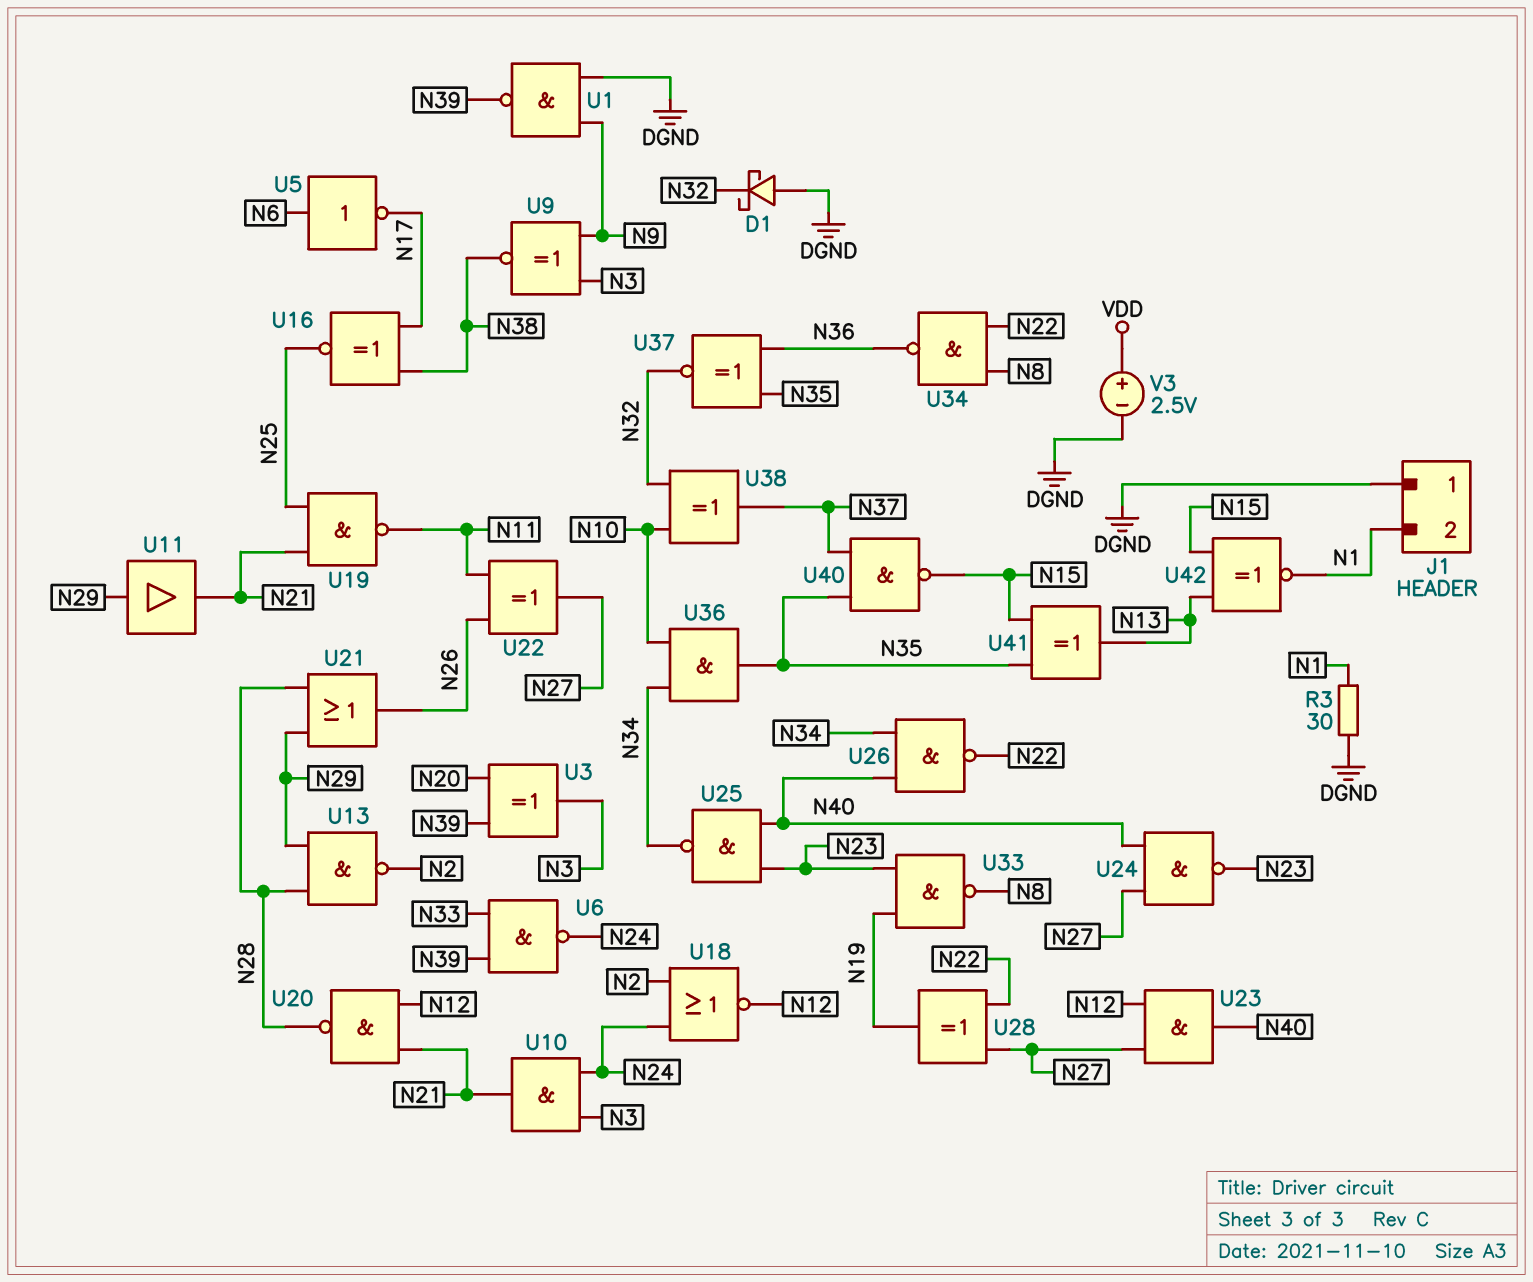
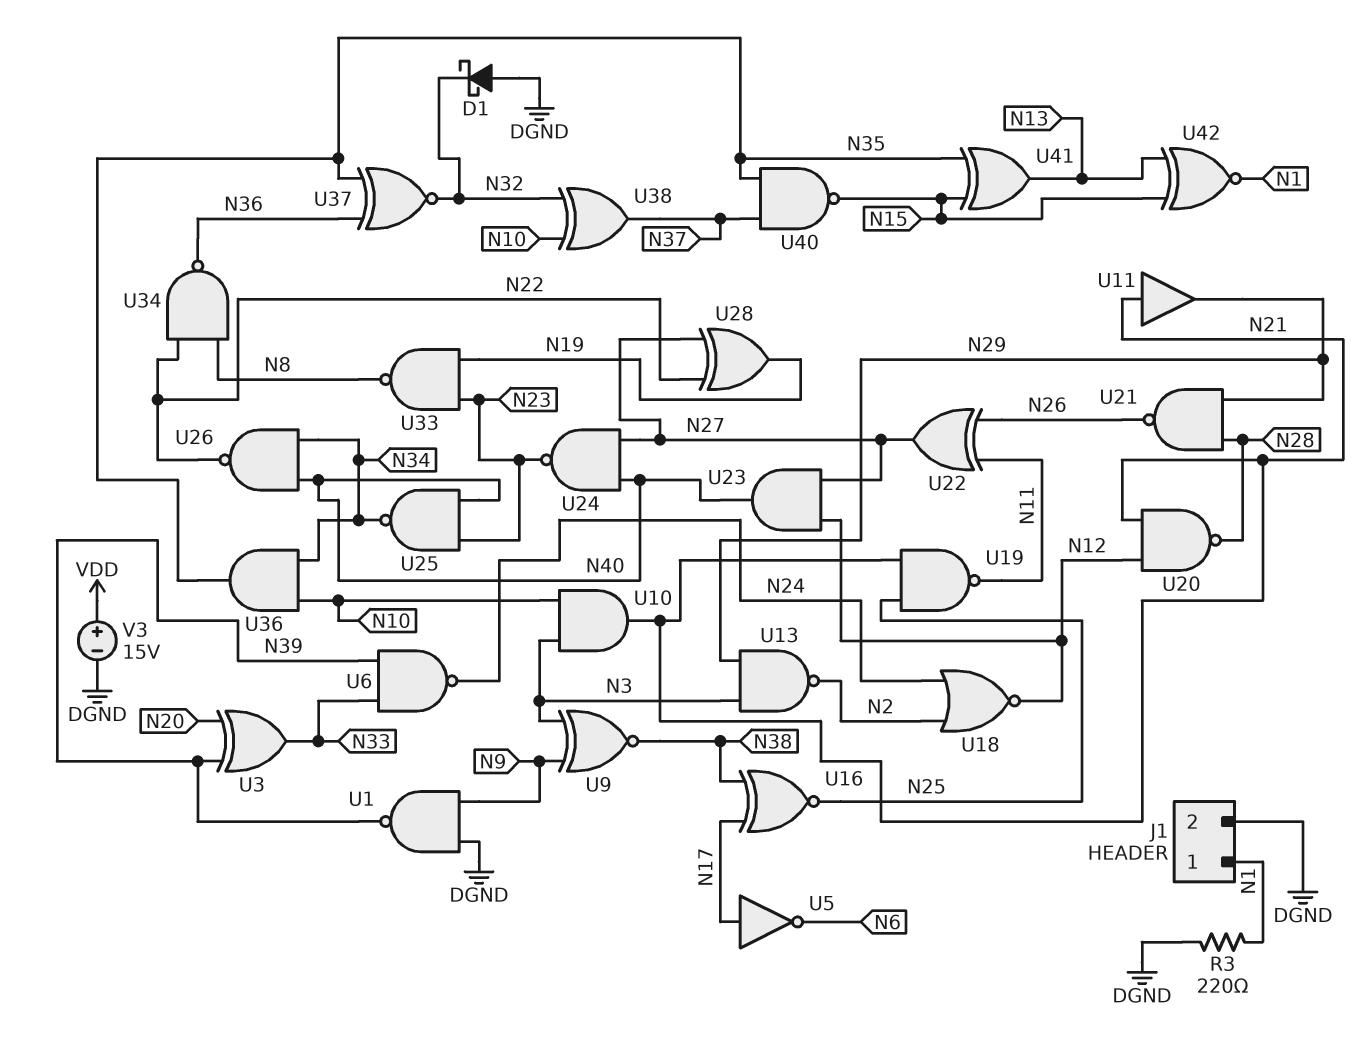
J1 pin 1: DGND -> N1
J1 pin 2: N1 -> DGND
R3: 30 (DGND, N1) -> 220 (DGND, N1)
U3: XOR (in N20, in N39, out N3) -> XOR (in N20, in N39, out N33)
U5: NOT (in N6, out N17) -> NOT (in N17, out N6)
U10: AND (in N3, in N24, out N21) -> AND (in N3, in N10, out N21)
U11: buffer (in N29, out N21) -> buffer (in N21, out N29)
U13: NAND (in N28, in N29, out N2) -> NAND (in N3, in N29, out N2)
U21: OR (in N28, in N29, out N26) -> NAND (in N28, in N29, out N26)
V3: 2.5V (plus VDD, minus DGND) -> 15V (plus VDD, minus DGND)

